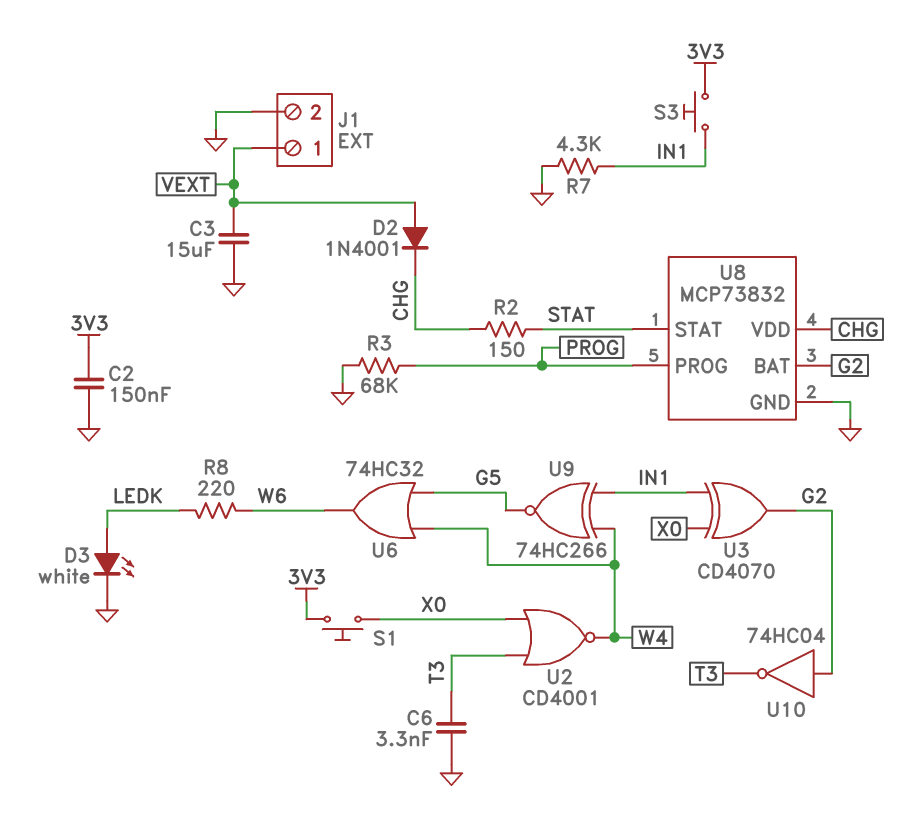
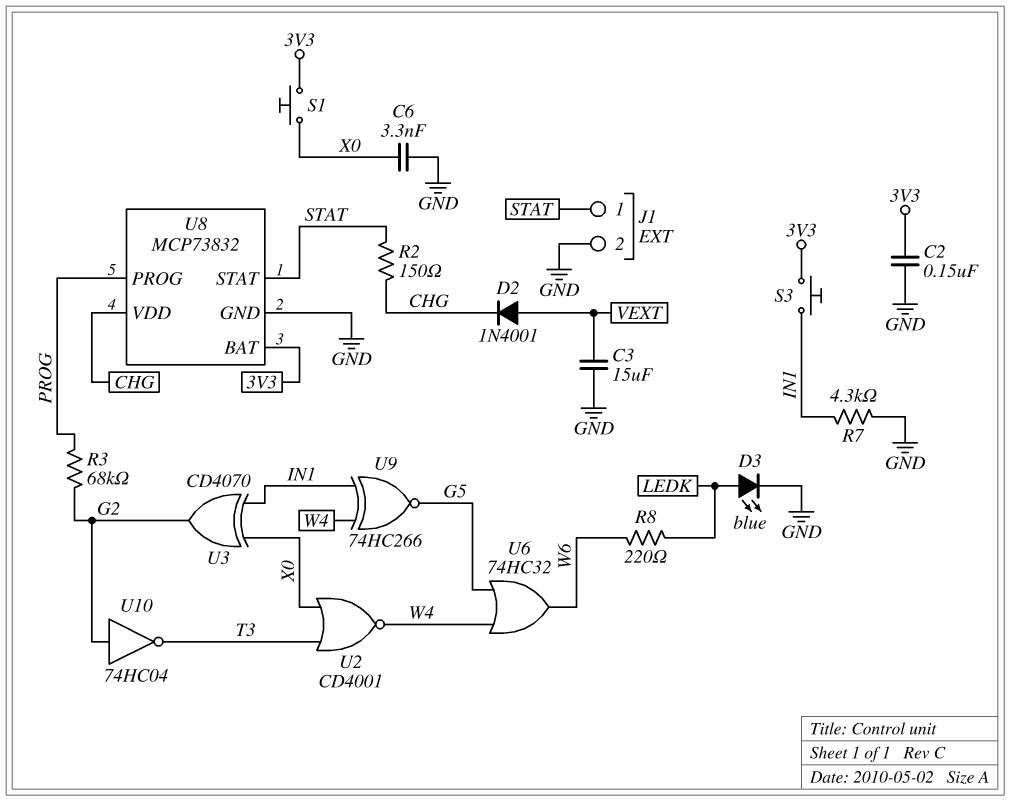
C6: 3.3nF (GND, T3) -> 3.3nF (GND, X0)
D3: LED white (A LEDK, K GND) -> LED blue (A LEDK, K GND)
J1 pin 1: VEXT -> STAT
R3: 68k (GND, PROG) -> 68k (G2, PROG)
U8 pin BAT: G2 -> 3V3

